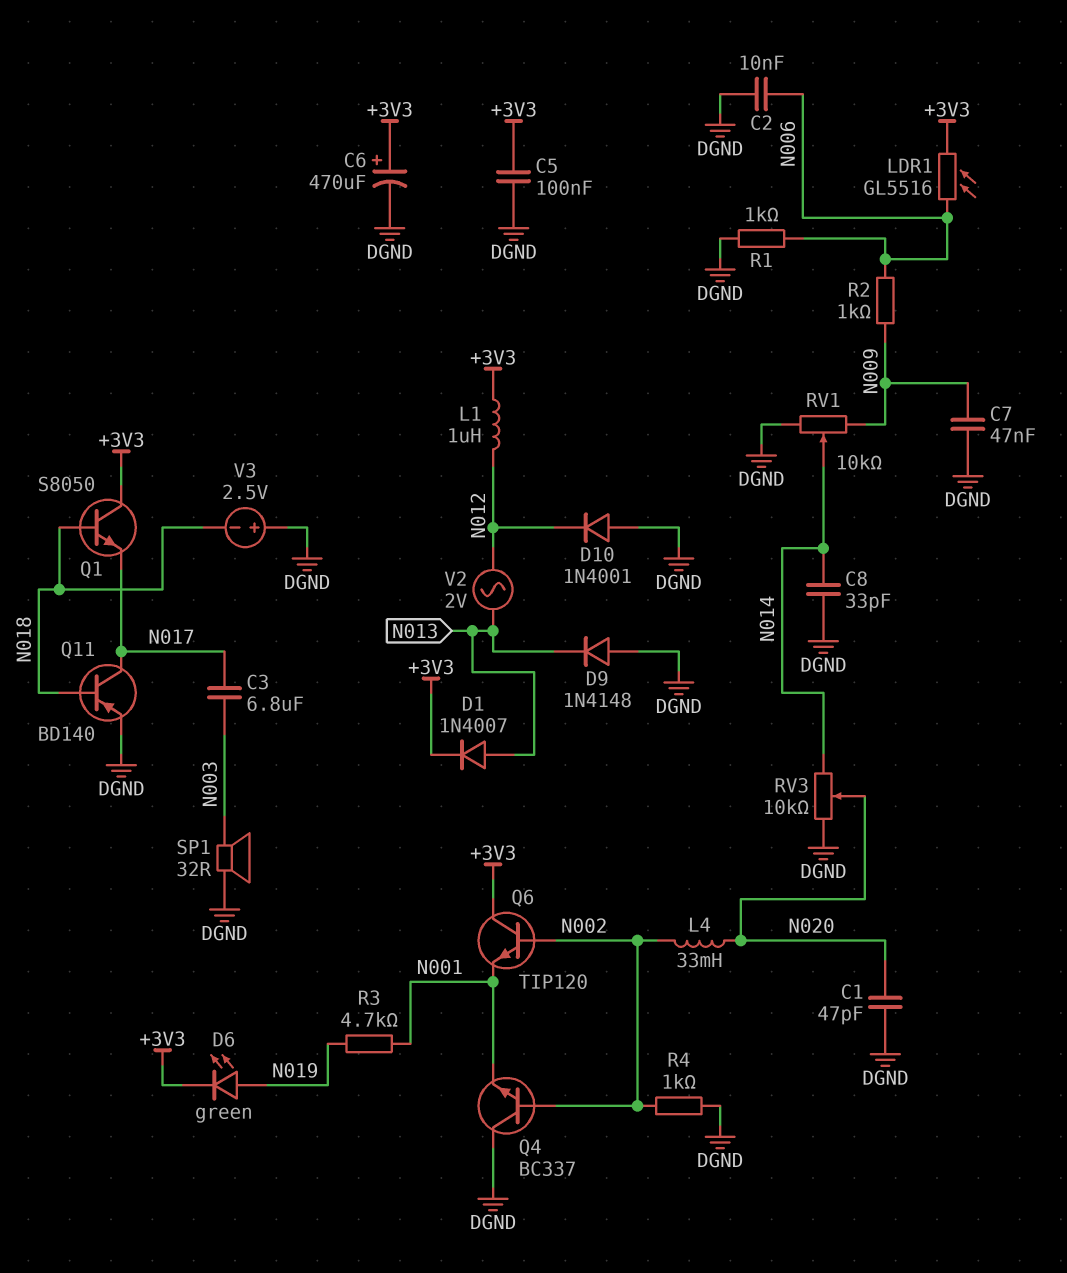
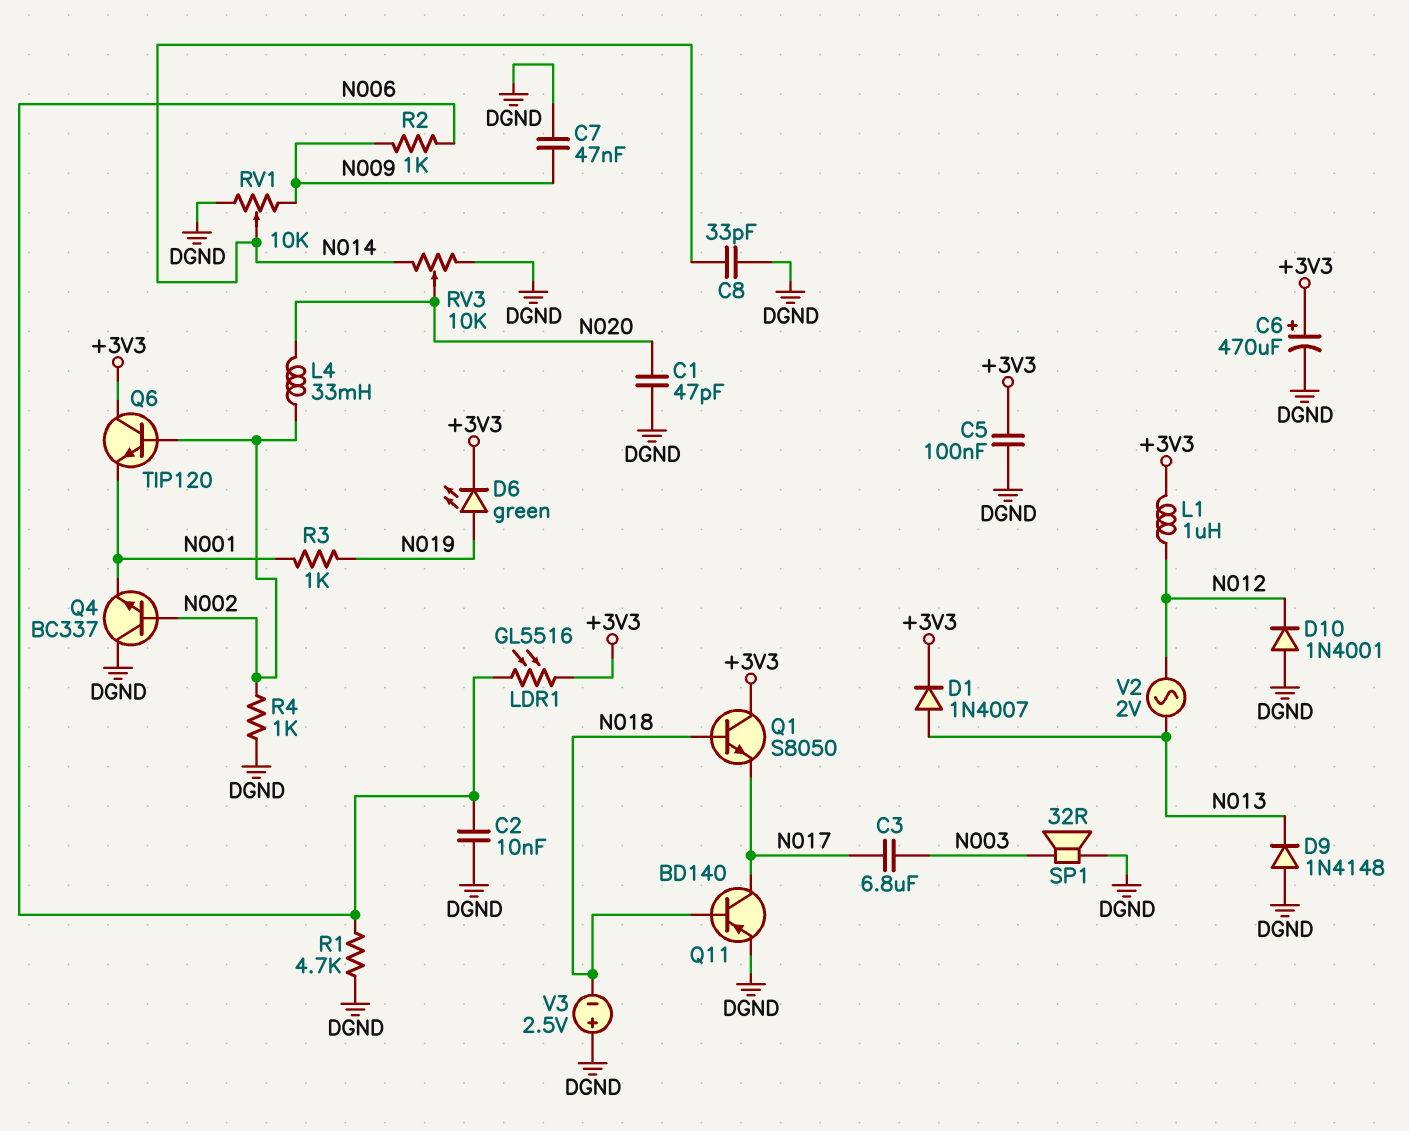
R1: 1k (DGND, N006) -> 4.7k (DGND, N006)
R3: 4.7k (N001, N019) -> 1k (N001, N019)

